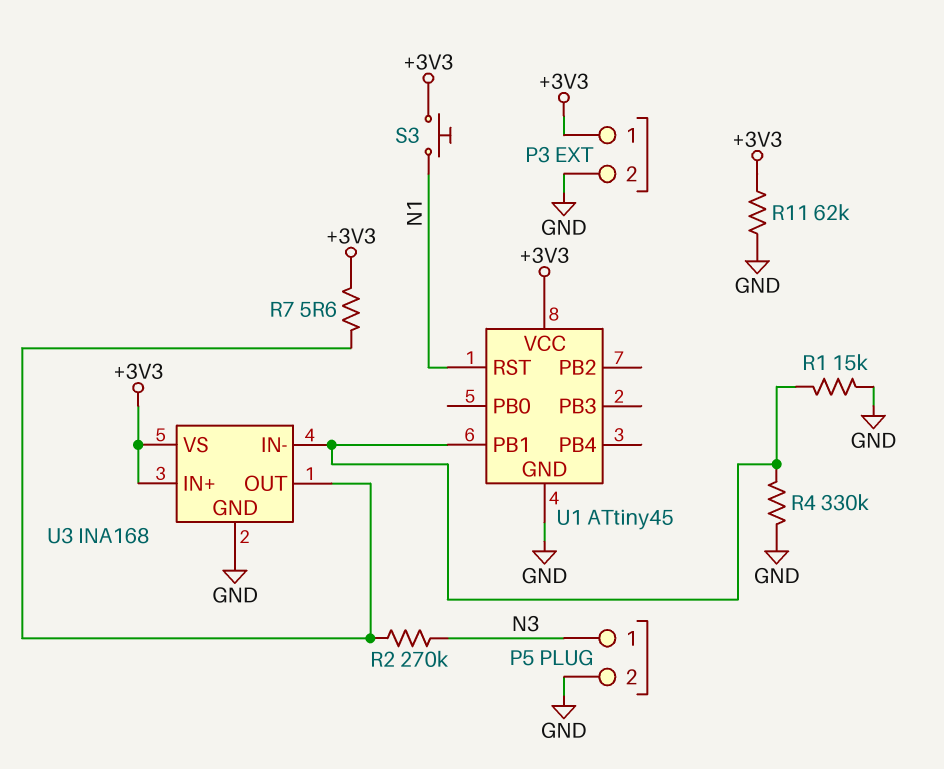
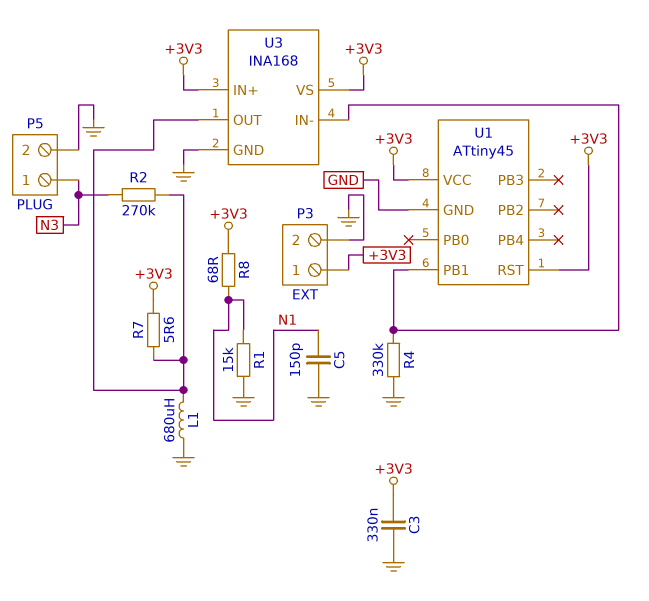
C3: none -> 330nF (+3V3, GND)
C5: none -> 150pF (GND, N1)
L1: none -> 680uH (GND, U3/OUT)
R1: 15k (GND, U1/PB1) -> 15k (GND, N1)
R8: none -> 68 (+3V3, N1)
R11: 62k (+3V3, GND) -> none
S3: button (+3V3, N1) -> none
U1 pin RST: N1 -> +3V3

